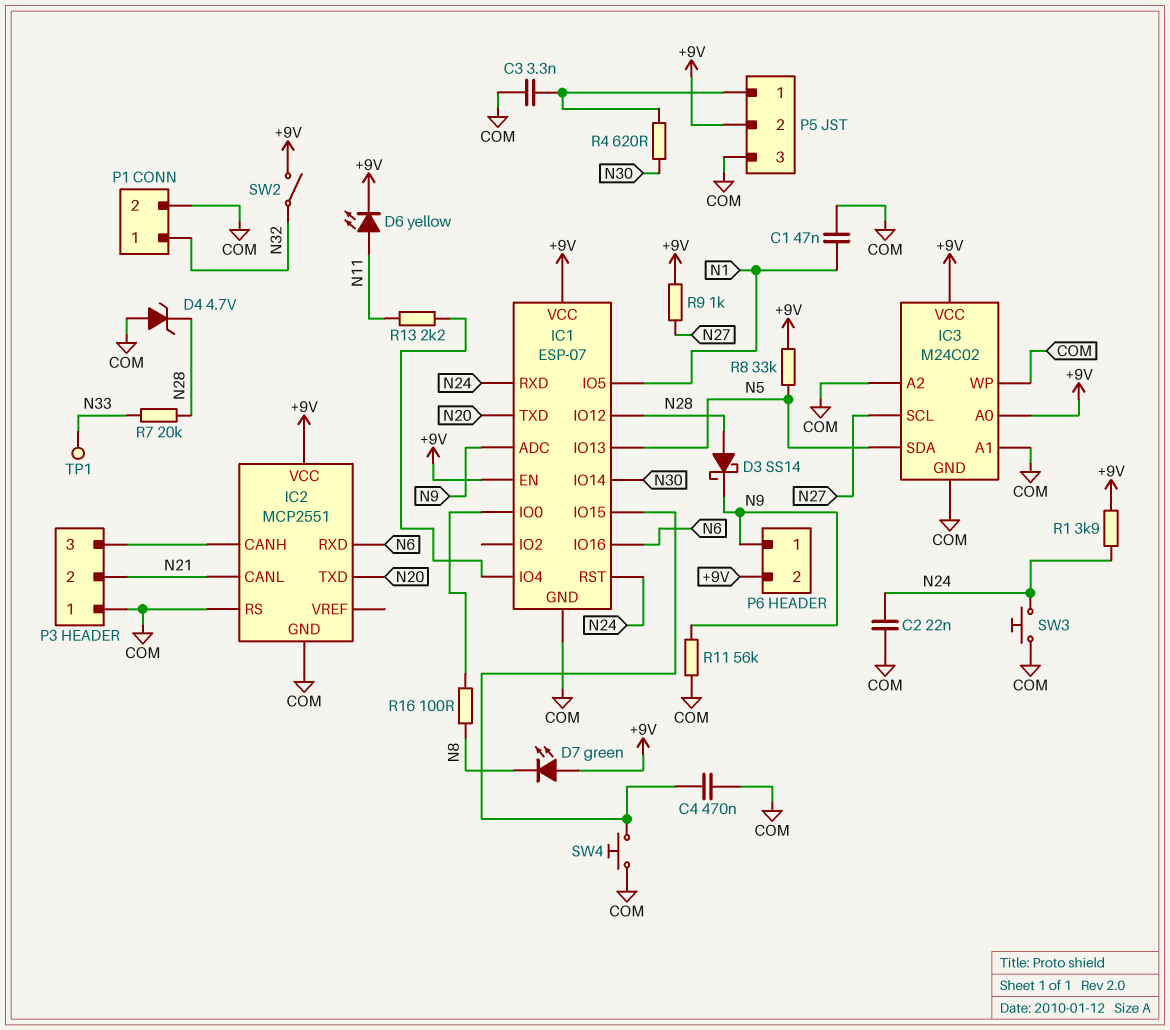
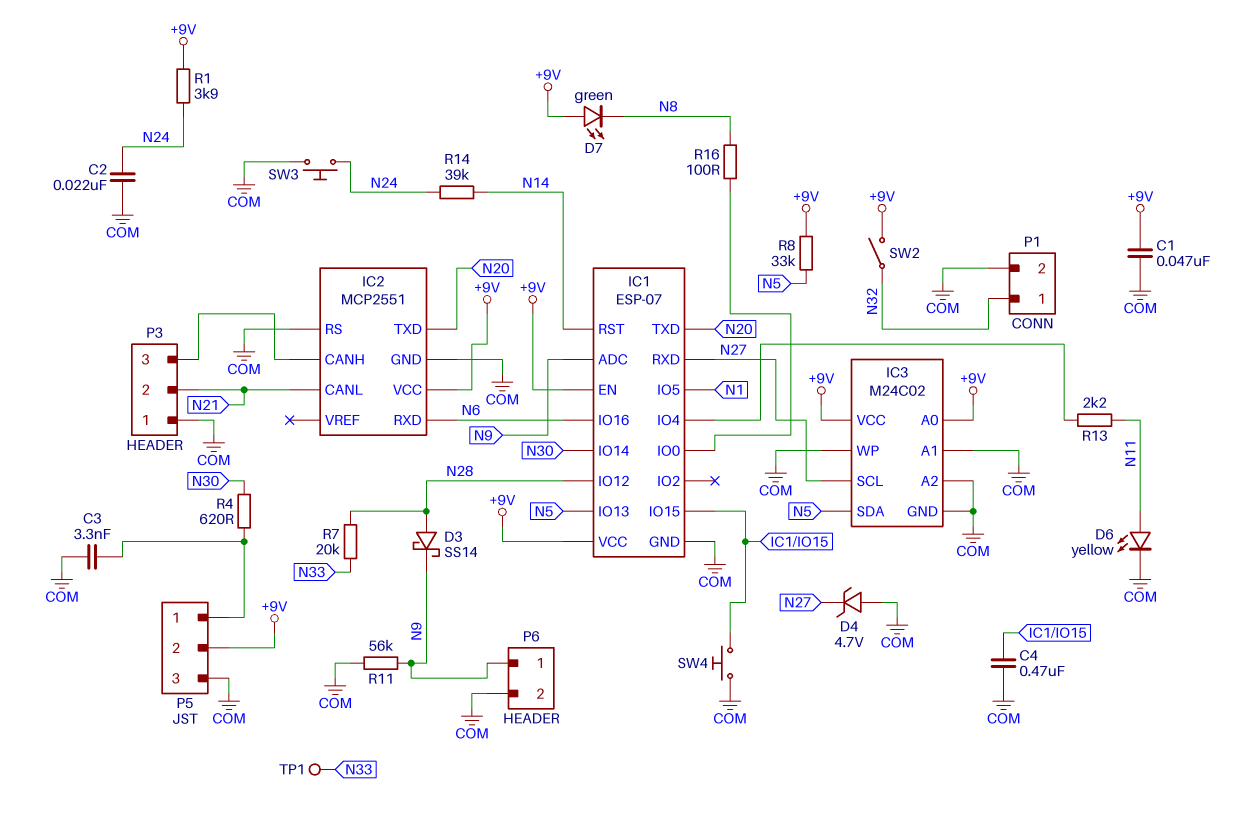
C1: 47nF (COM, N1) -> 47nF (+9V, COM)
D4: zener 4.7V (A COM, K N28) -> zener 4.7V (A COM, K N27)
D6: LED yellow (A N11, K +9V) -> LED yellow (A N11, K COM)
IC1 pin RST: N24 -> N14
IC1 pin RXD: N24 -> N27
P6 pin 2: +9V -> COM
R9: 1k (+9V, N27) -> none
R14: none -> 39k (N14, N24)

